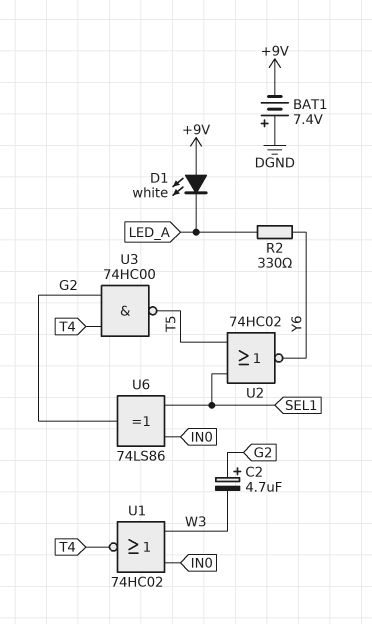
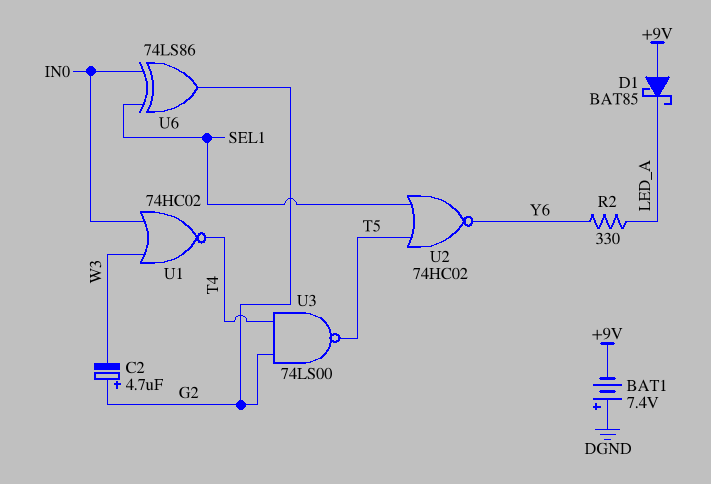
D1: LED white (A +9V, K LED_A) -> schottky BAT85 (A +9V, K LED_A)
U3: NAND 74HC00 (in G2, in T4, out T5) -> NAND 74LS00 (in G2, in T4, out T5)

